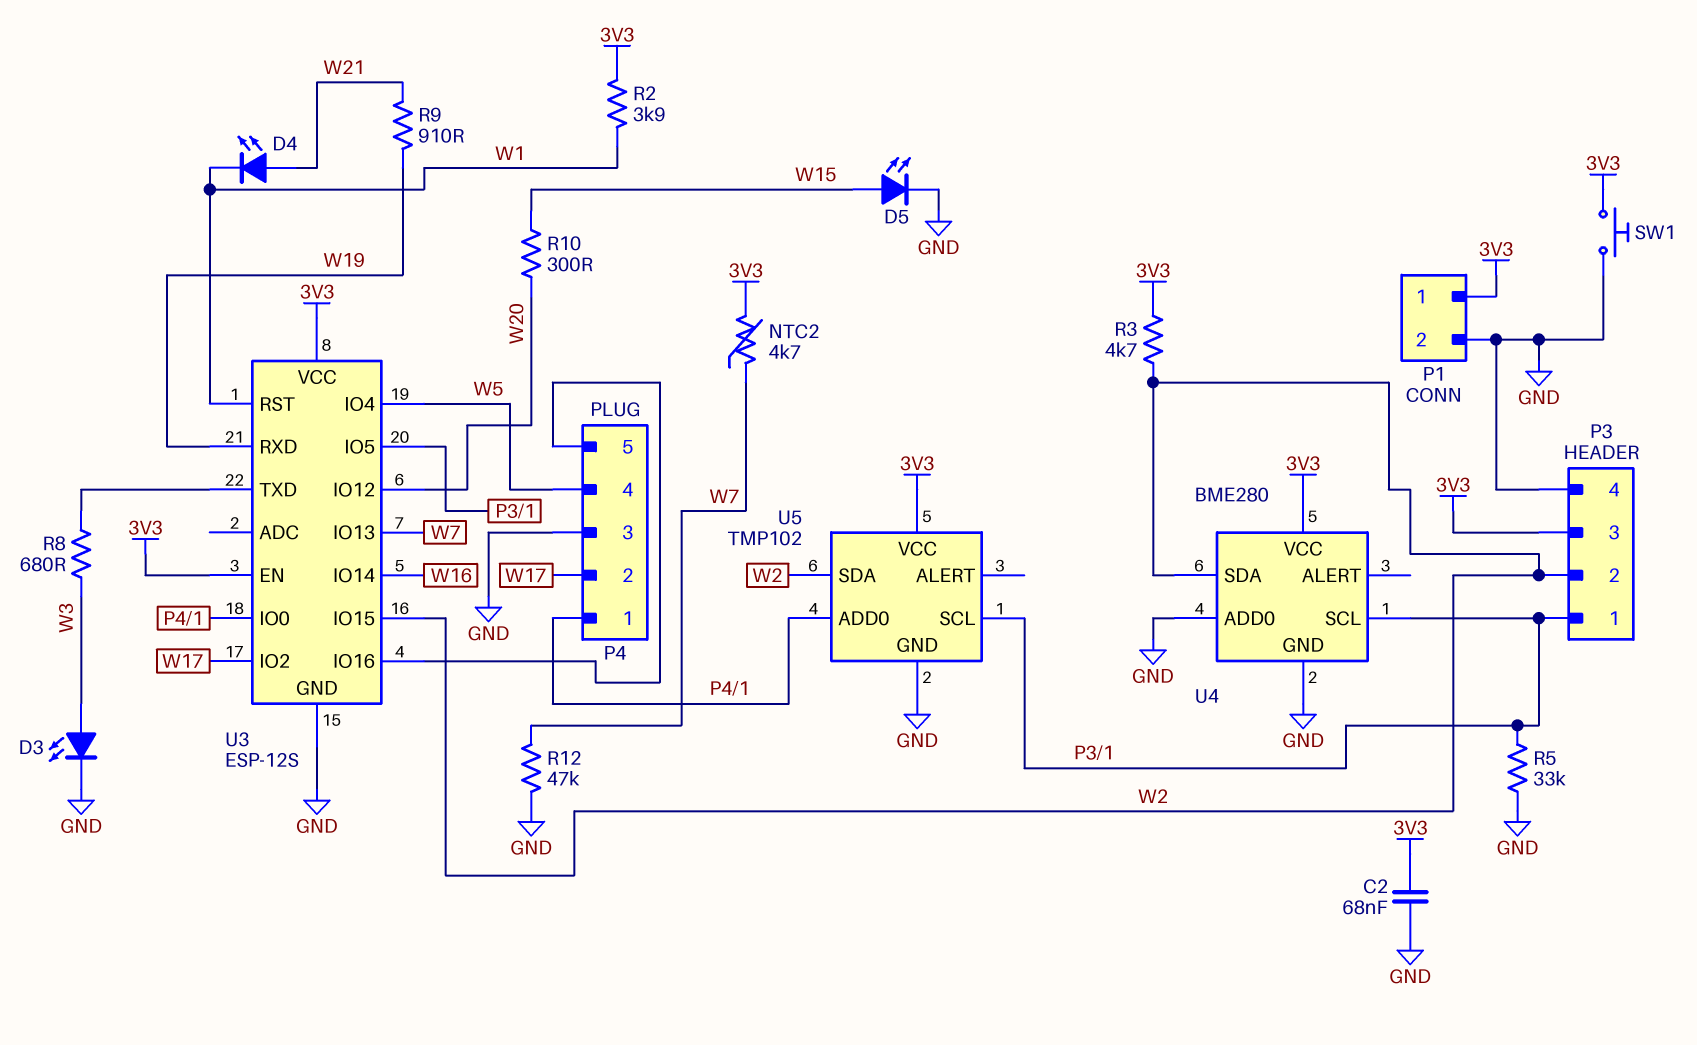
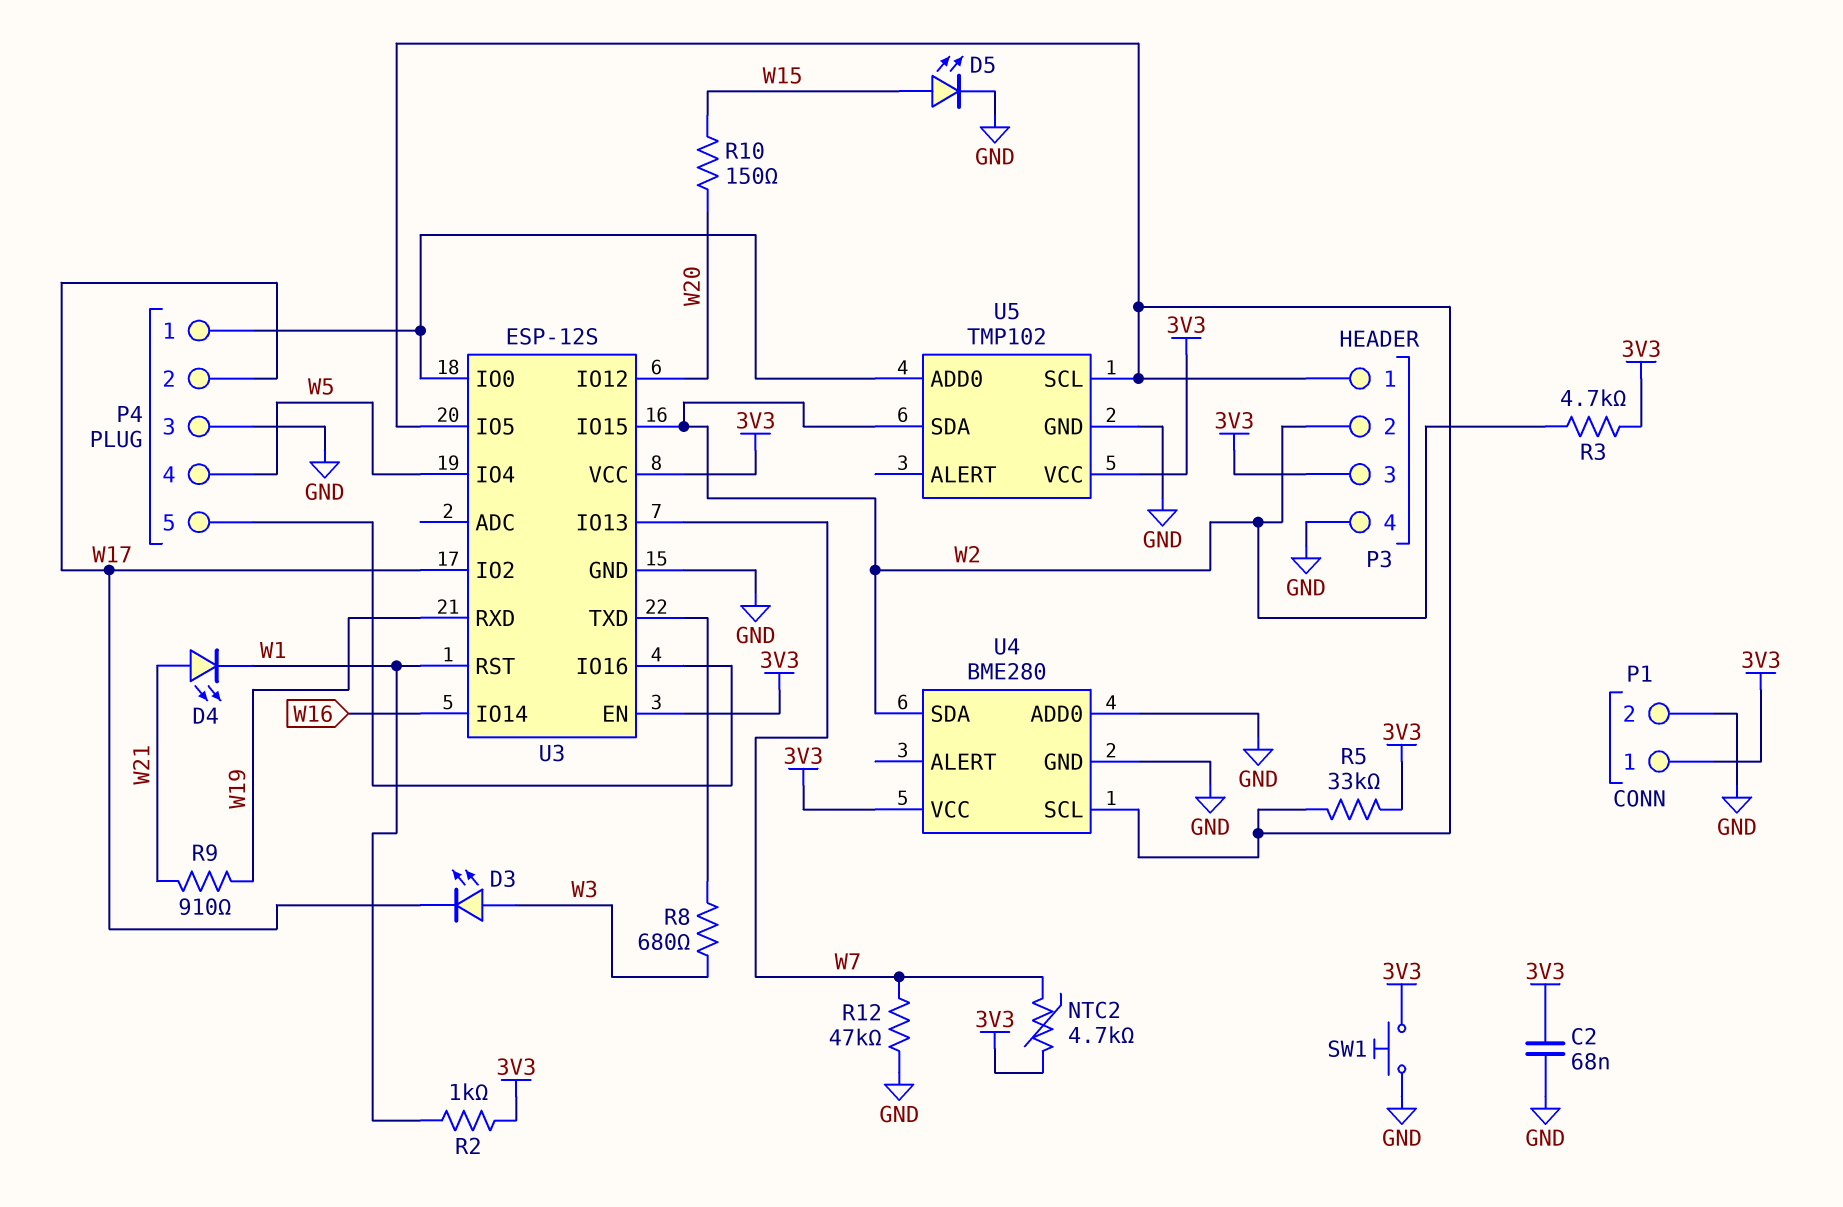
D3: LED (A W3, K GND) -> LED (A W3, K W17)
R2: 3.9k (3V3, W1) -> 1k (3V3, W1)
R5: 33k (GND, P3/1) -> 33k (3V3, P3/1)
R10: 300 (W15, W20) -> 150 (W15, W20)

